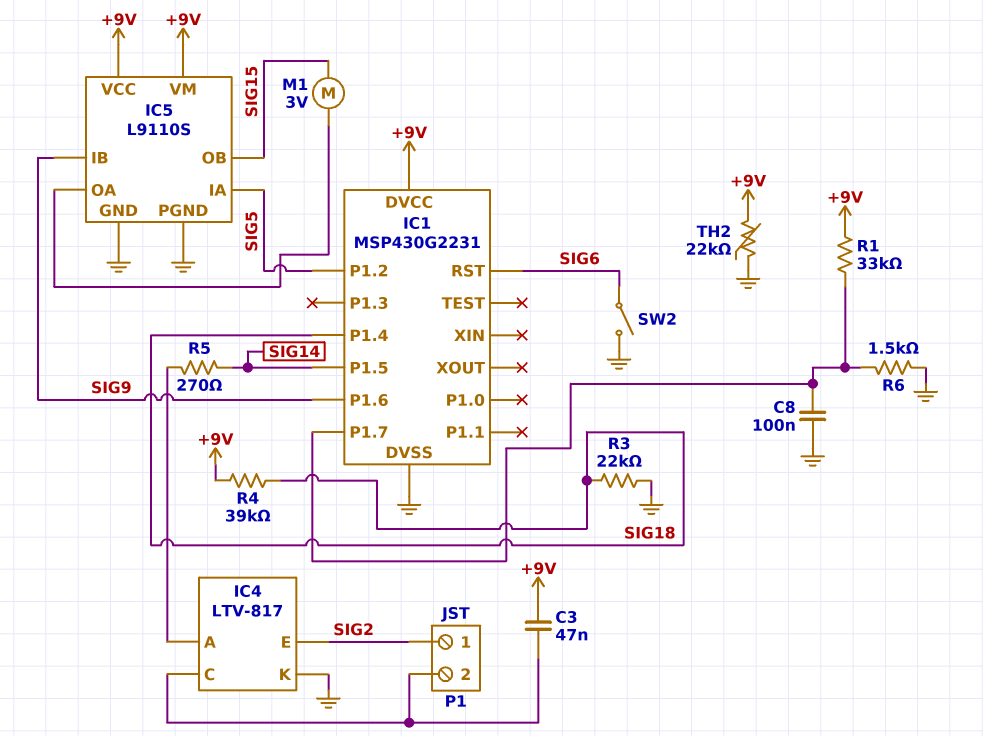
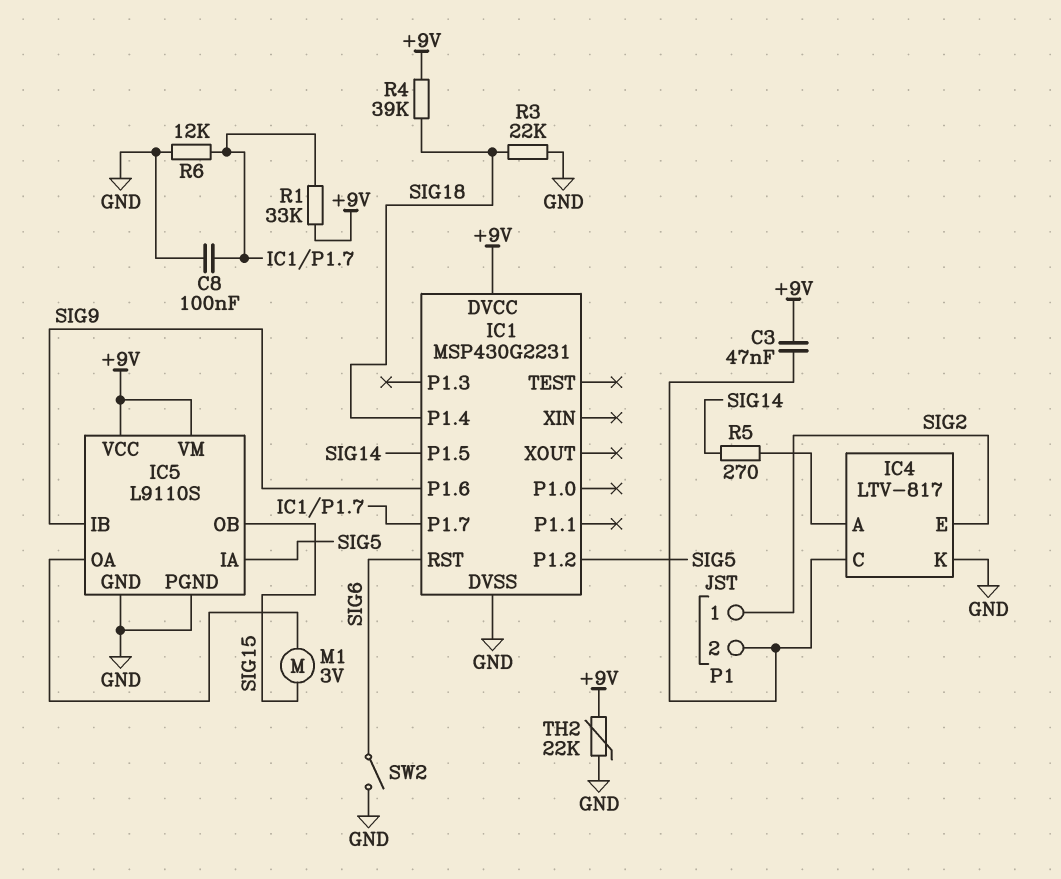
R6: 1.5k (GND, IC1/P1.7) -> 12k (GND, IC1/P1.7)

